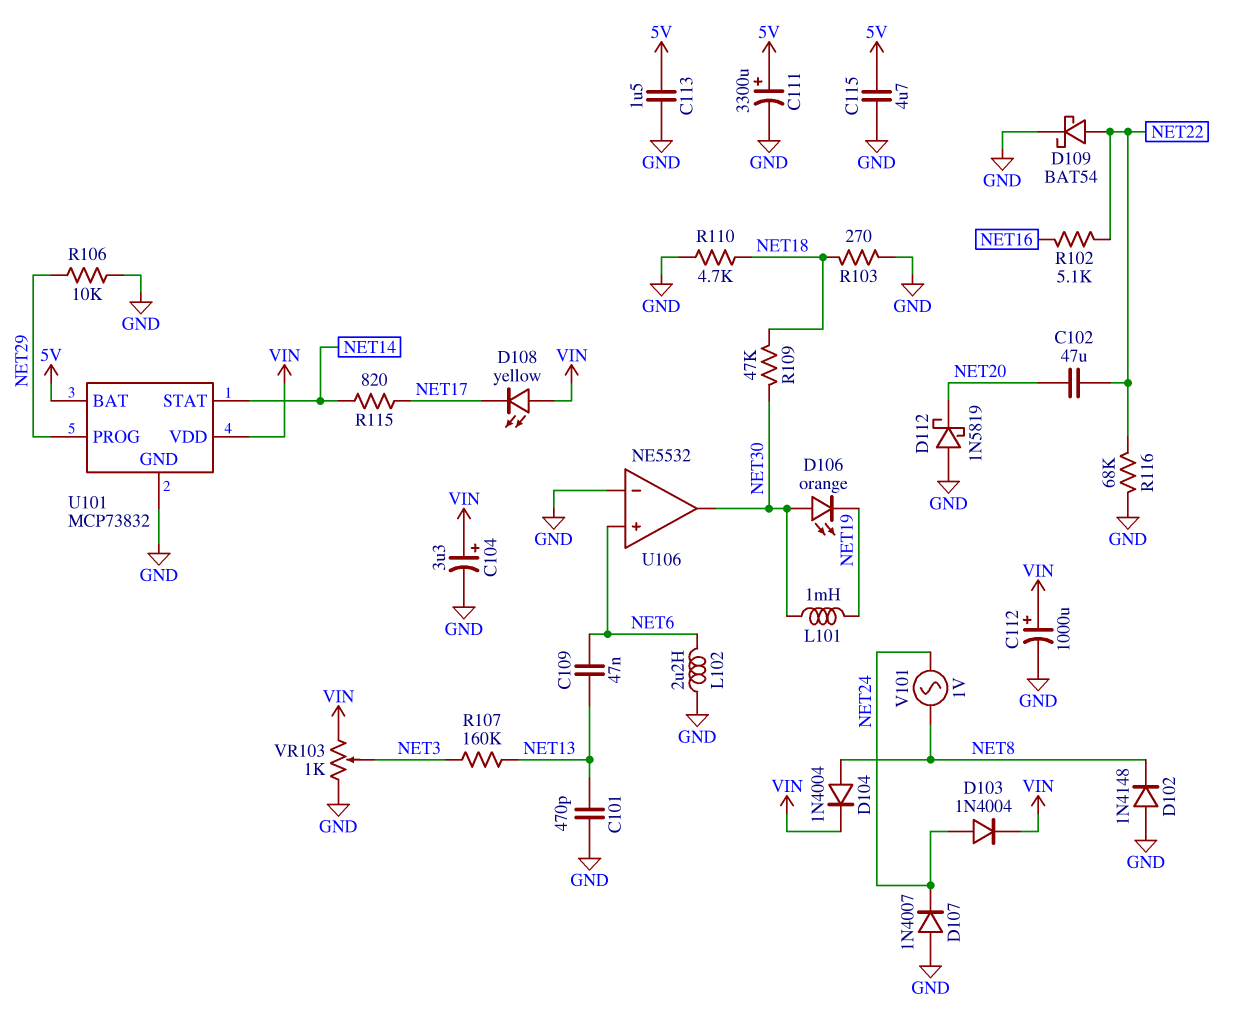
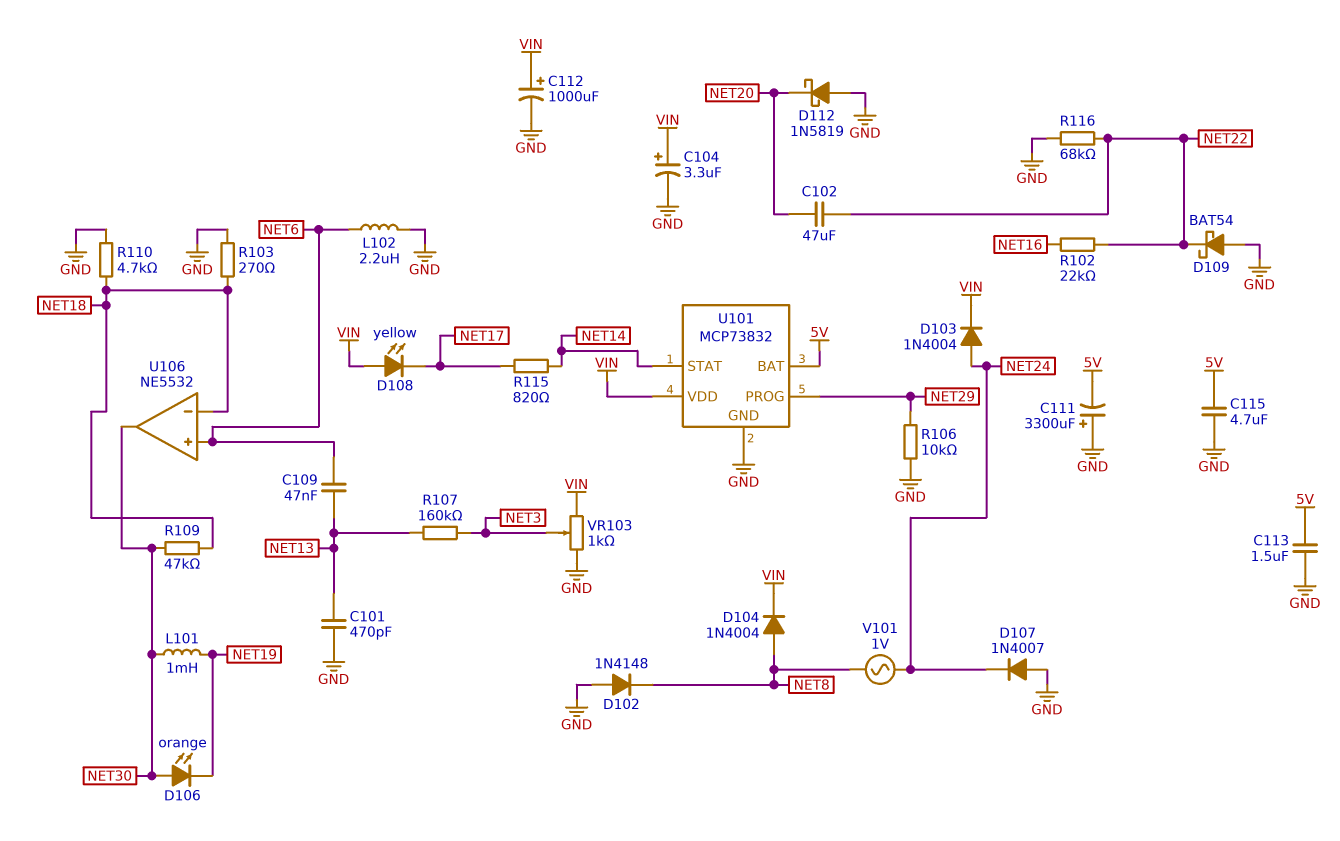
C111: 3300uF (plus 5V, minus GND) -> 3300uF (plus GND, minus 5V)
D109: schottky BAT54 (A NET22, K GND) -> schottky BAT54 (A GND, K NET22)
R102: 5.1k (NET16, NET22) -> 22k (NET16, NET22)
U106 pin in-: GND -> NET18

